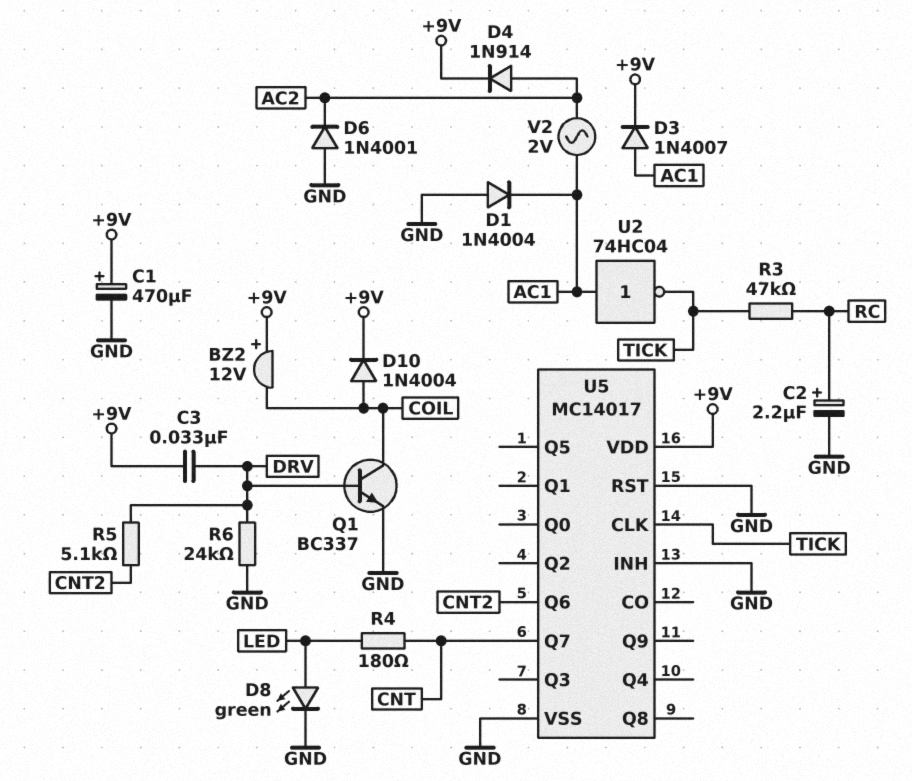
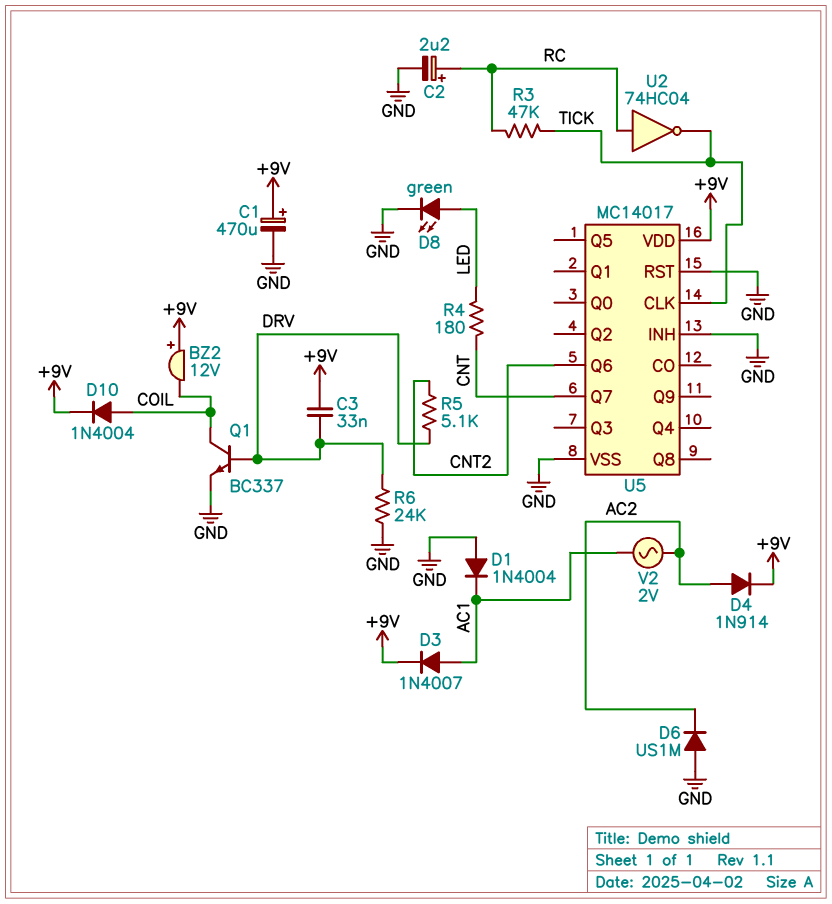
D6: diode 1N4001 (A GND, K AC2) -> diode US1M (A GND, K AC2)
U2: NOT 74HC04 (in AC1, out TICK) -> NOT 74HC04 (in RC, out TICK)

